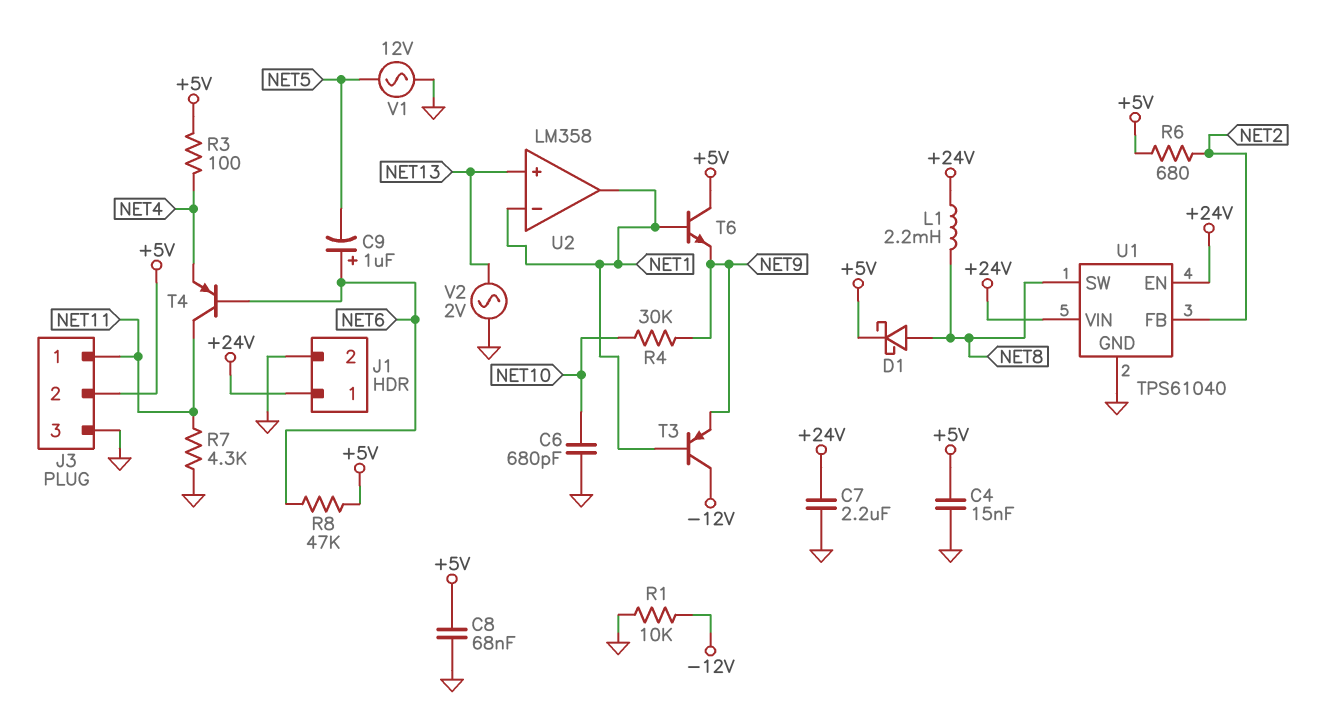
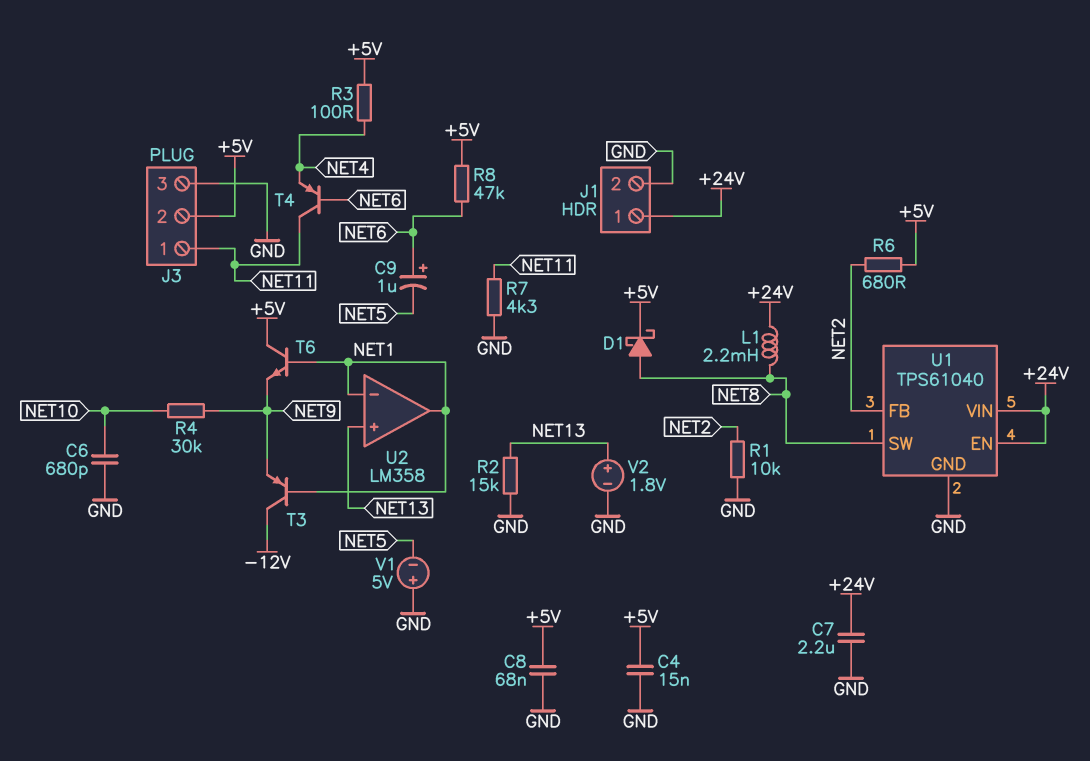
R1: 10k (-12V, GND) -> 10k (GND, NET2)
R2: none -> 15k (GND, NET13)
V1: AC 12V (GND, NET5) -> 5V (plus GND, minus NET5)
V2: AC 2V (GND, NET13) -> 1.8V (plus NET13, minus GND)

